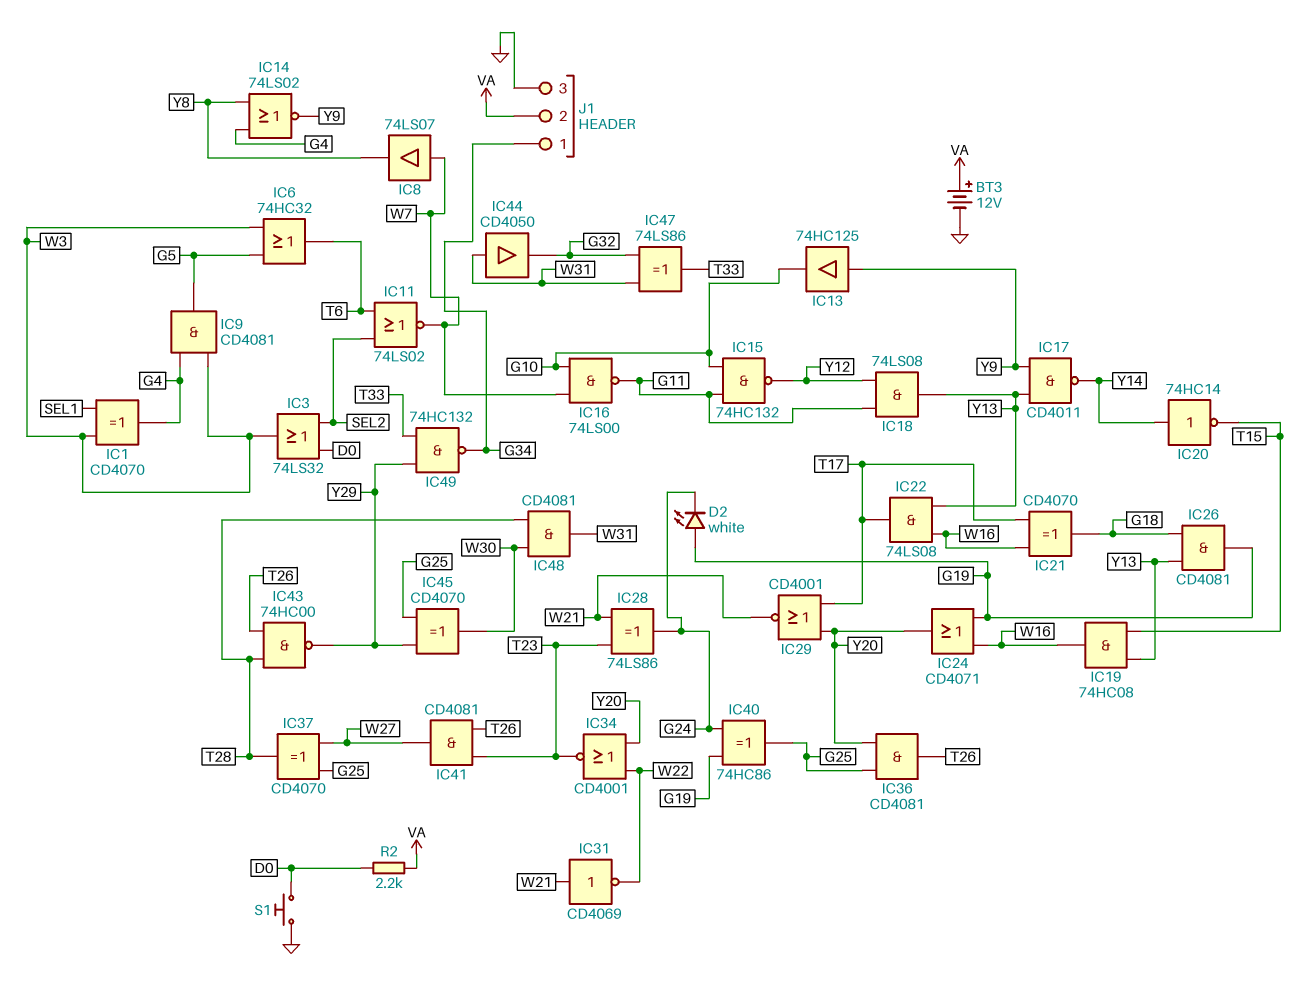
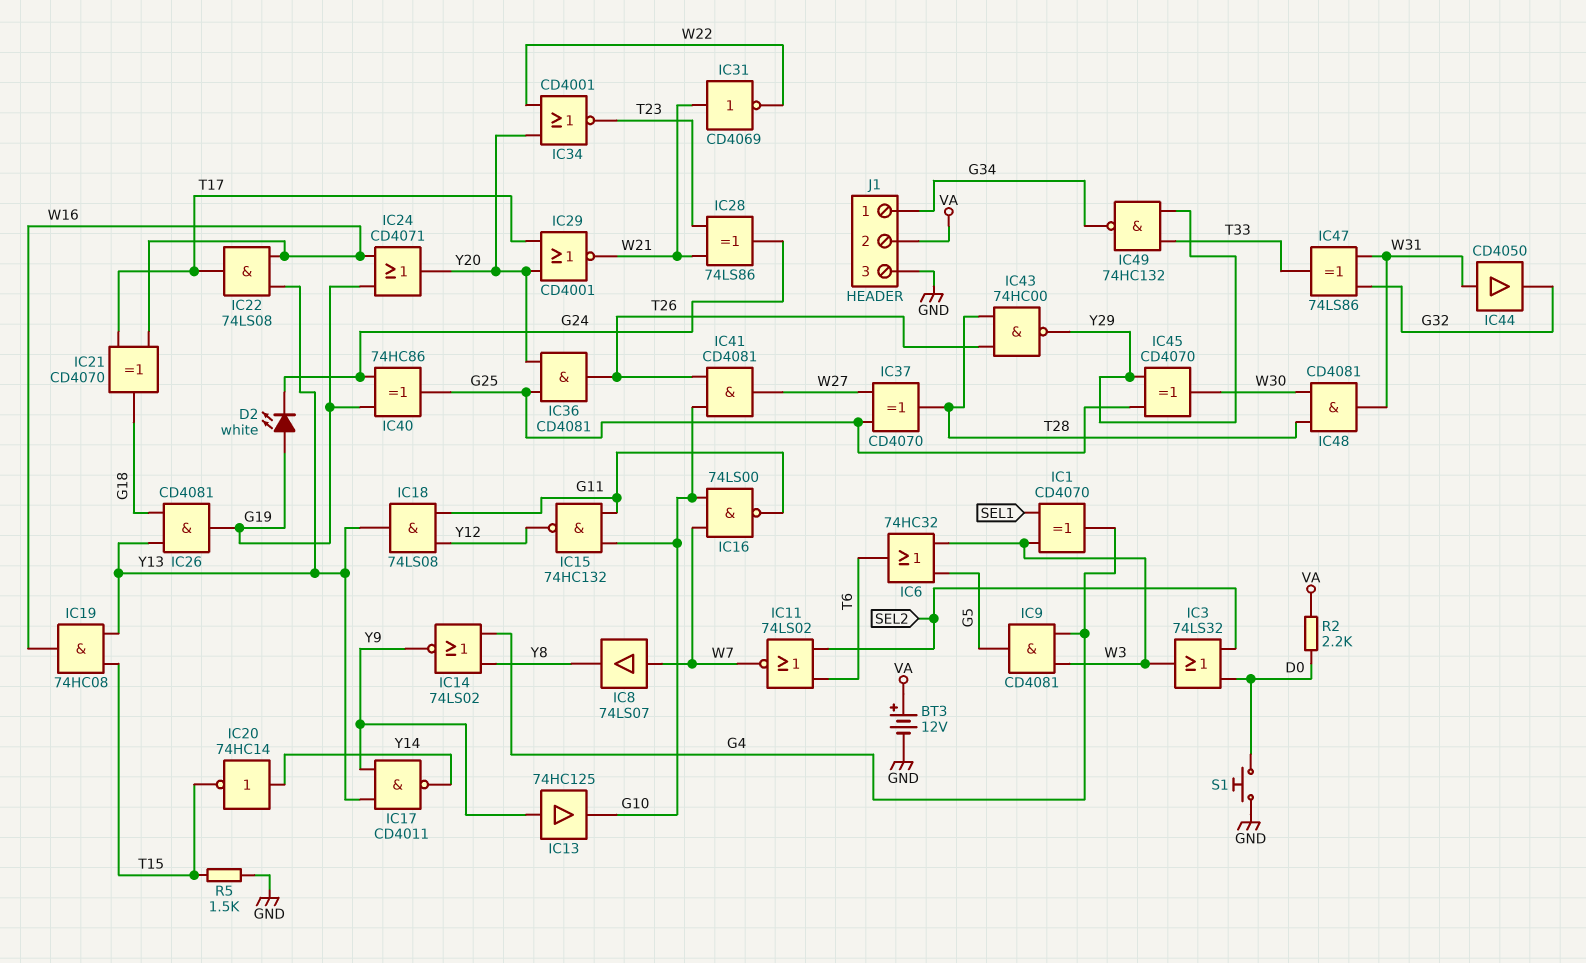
IC41: AND CD4081 (in T23, in T26, out W27) -> AND CD4081 (in G10, in T26, out W27)
R5: none -> 1.5k (GND, T15)

